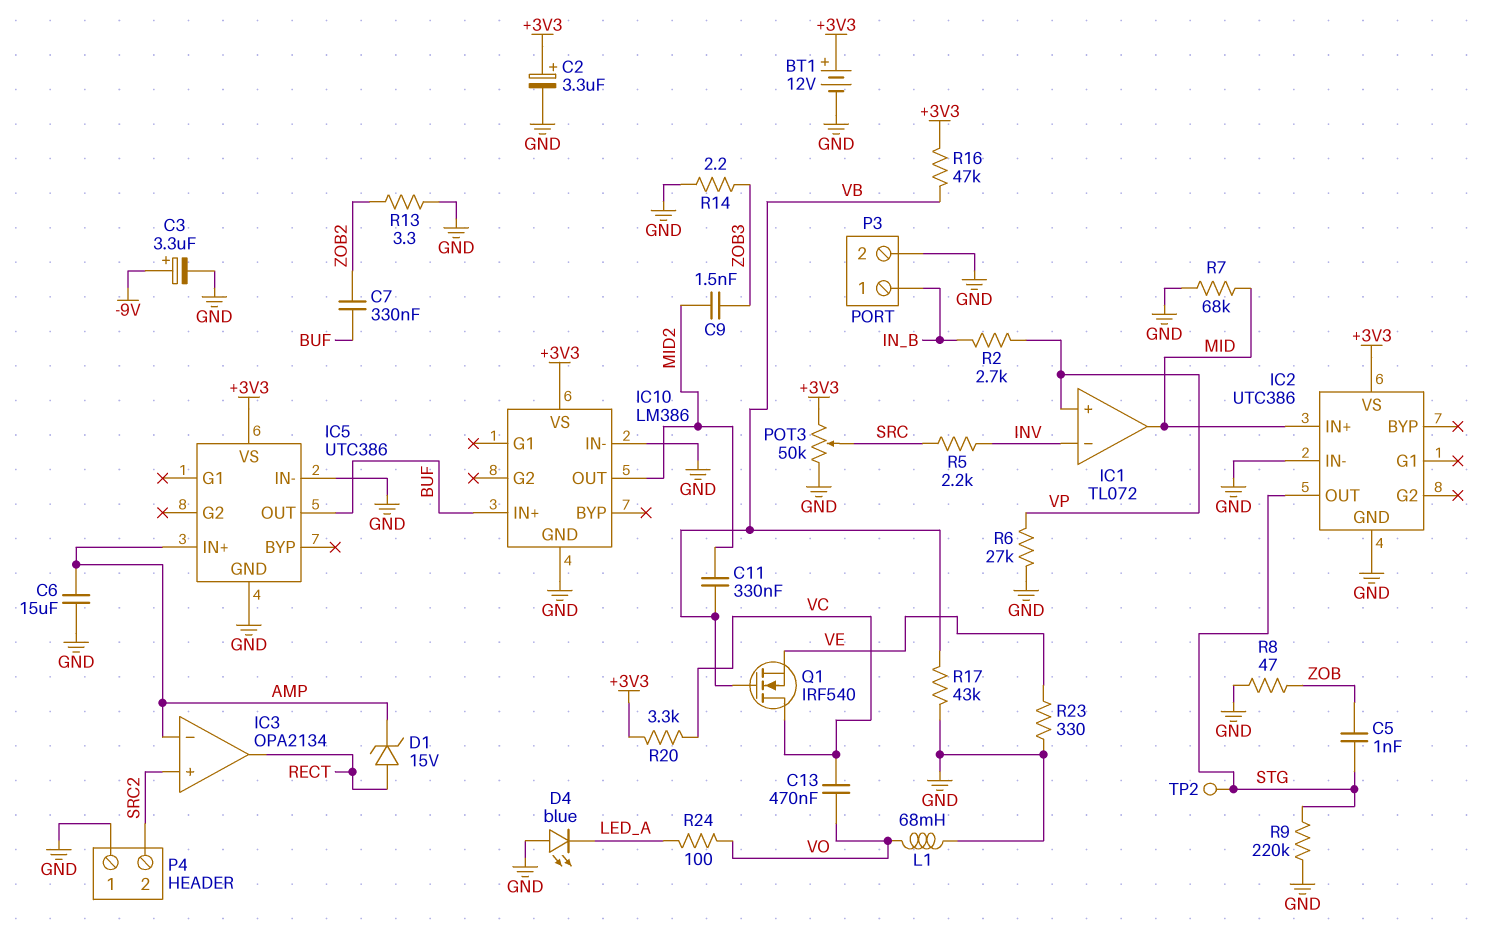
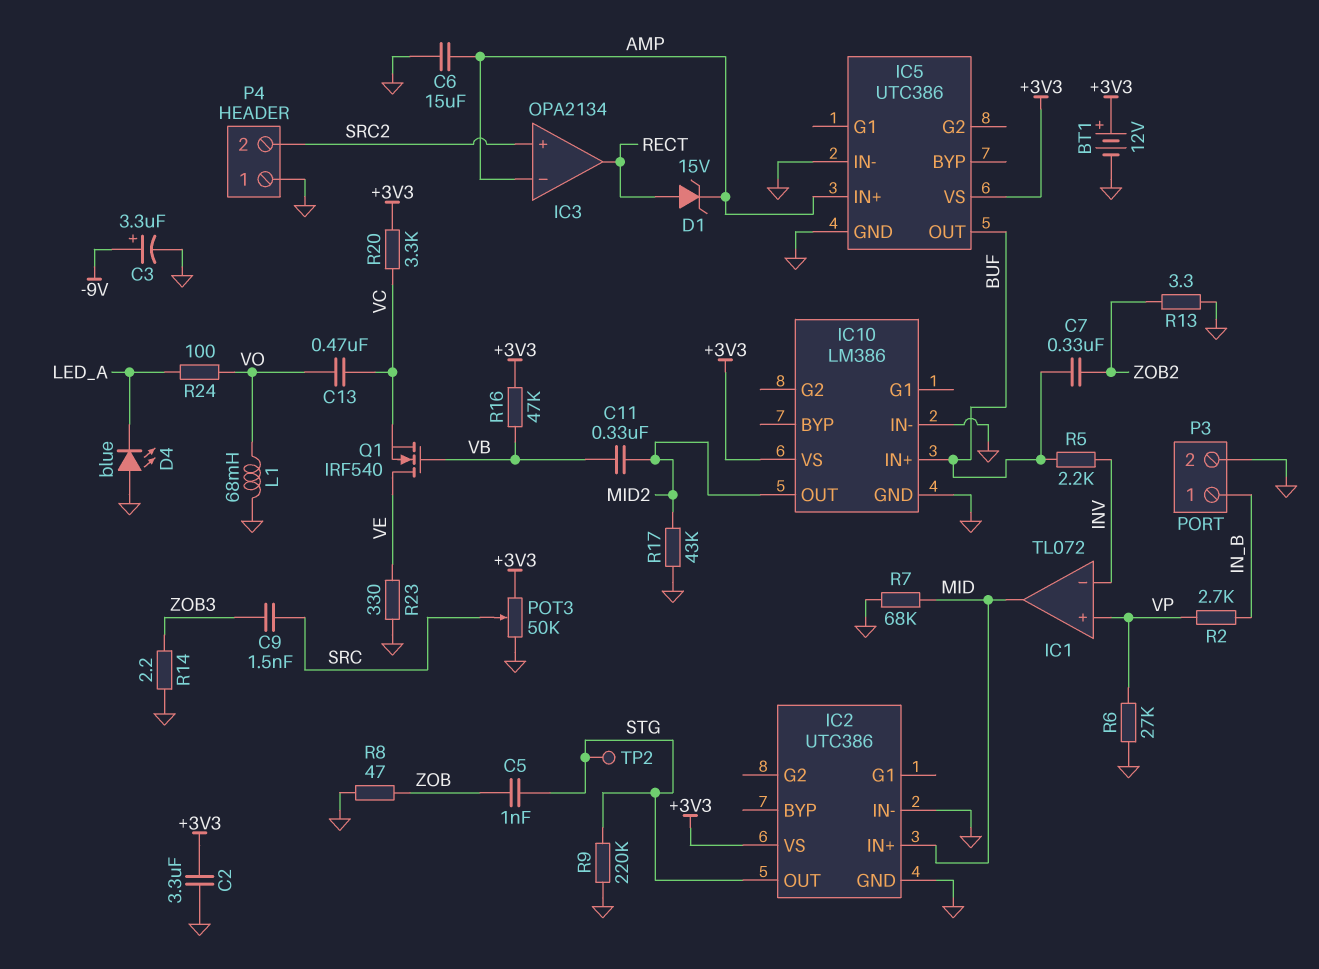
C2: 3.3uF (plus +3V3, minus GND) -> 3.3uF (+3V3, GND)
C9: 1.5nF (MID2, ZOB3) -> 1.5nF (SRC, ZOB3)
Q1: NMOS IRF540 (G VB, D VC, S VE) -> NMOS IRF540 (G VB, D VE, S VC)
R5: 2.2k (INV, SRC) -> 2.2k (BUF, INV)
R17: 43k (GND, VB) -> 43k (GND, MID2)

